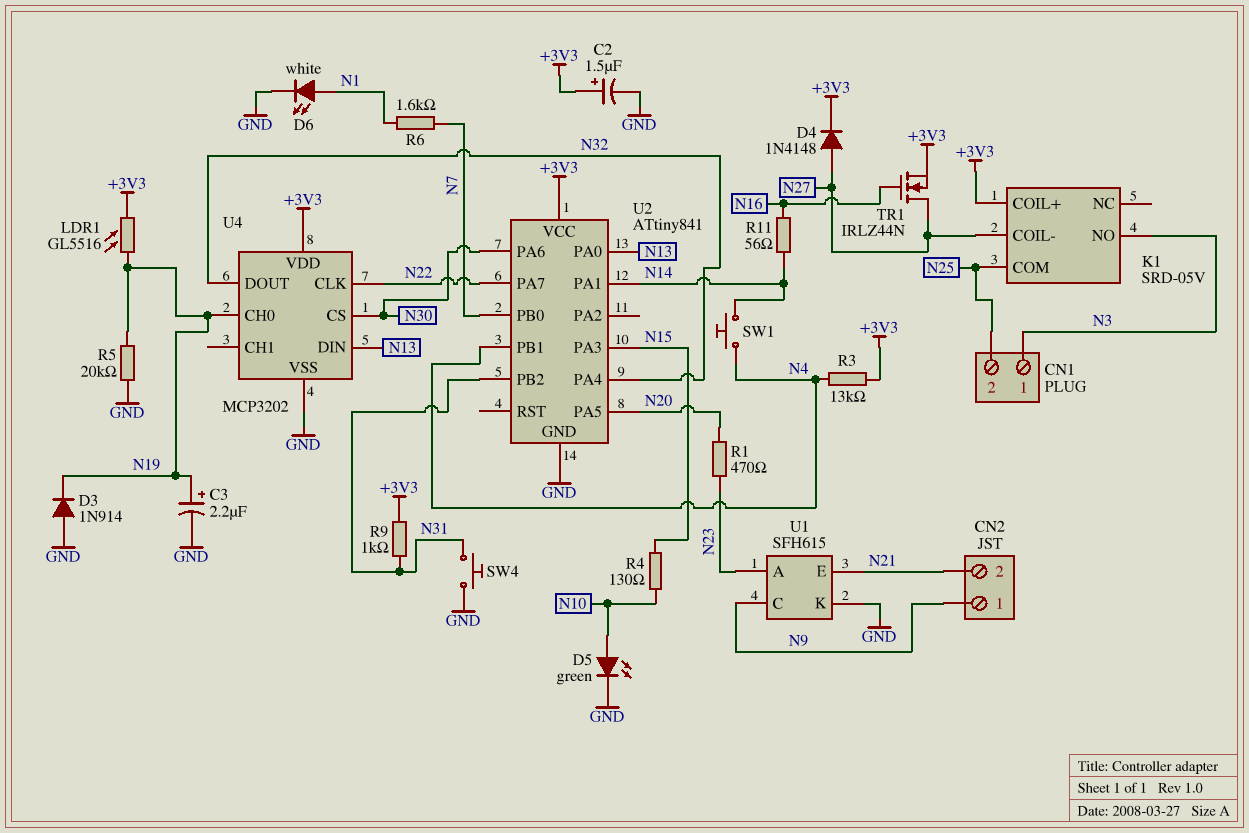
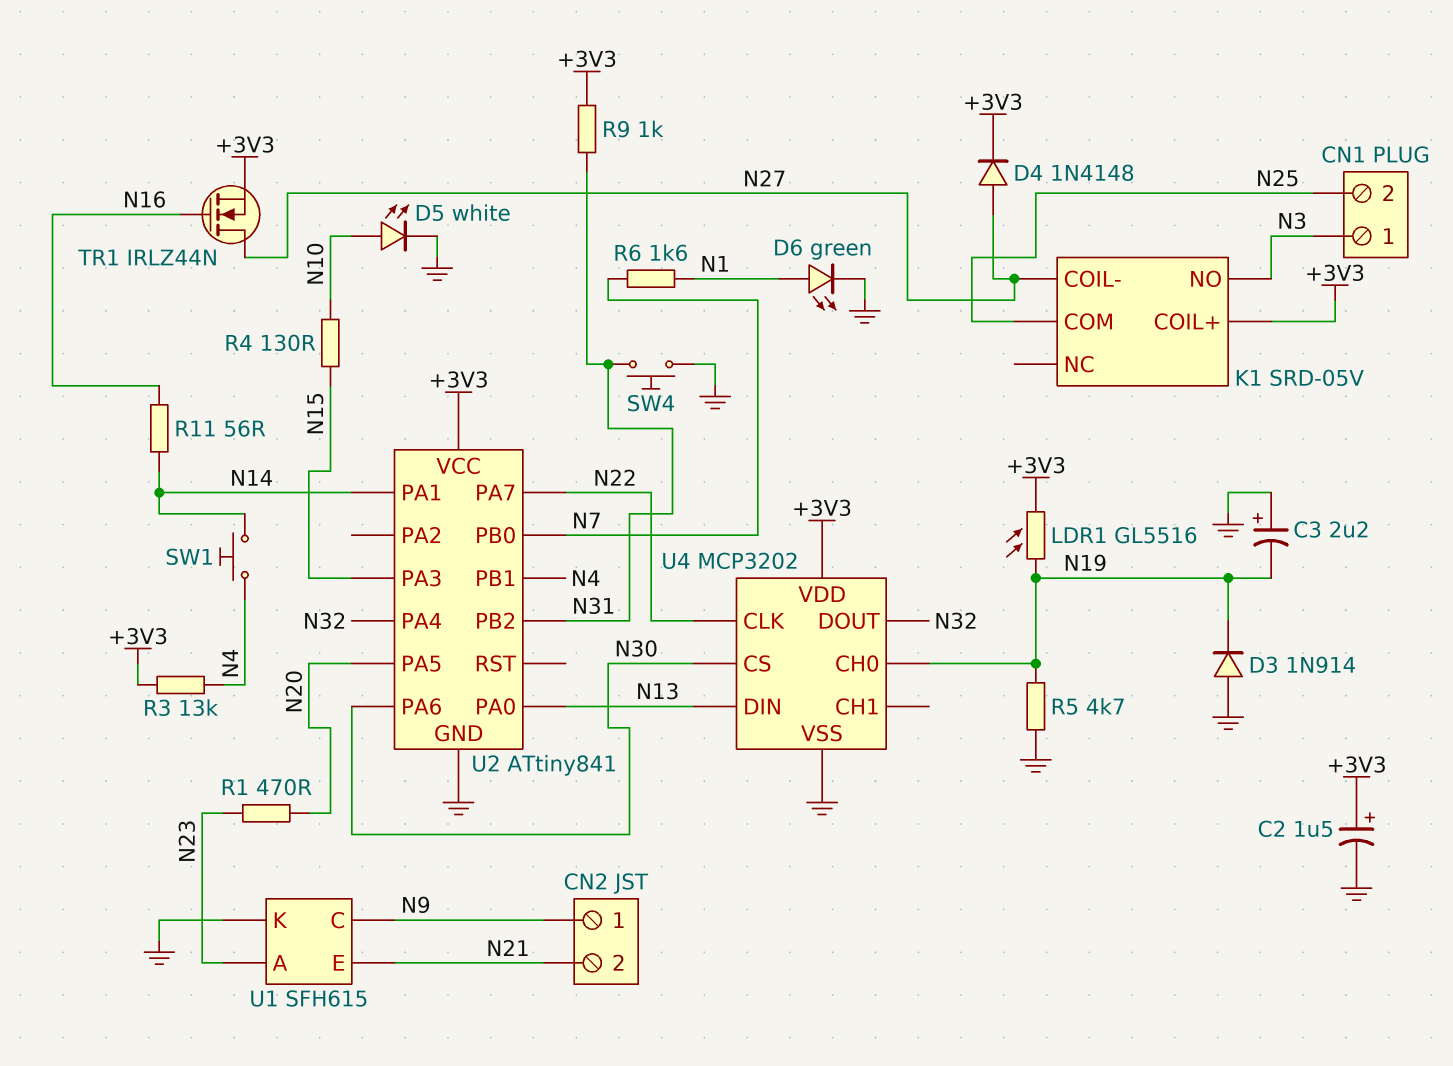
C3: 2.2uF (plus N19, minus GND) -> 2.2uF (plus GND, minus N19)
D5: LED green (A N10, K GND) -> LED white (A N10, K GND)
D6: LED white (A N1, K GND) -> LED green (A N1, K GND)
R5: 20k (GND, N19) -> 4.7k (GND, N19)

